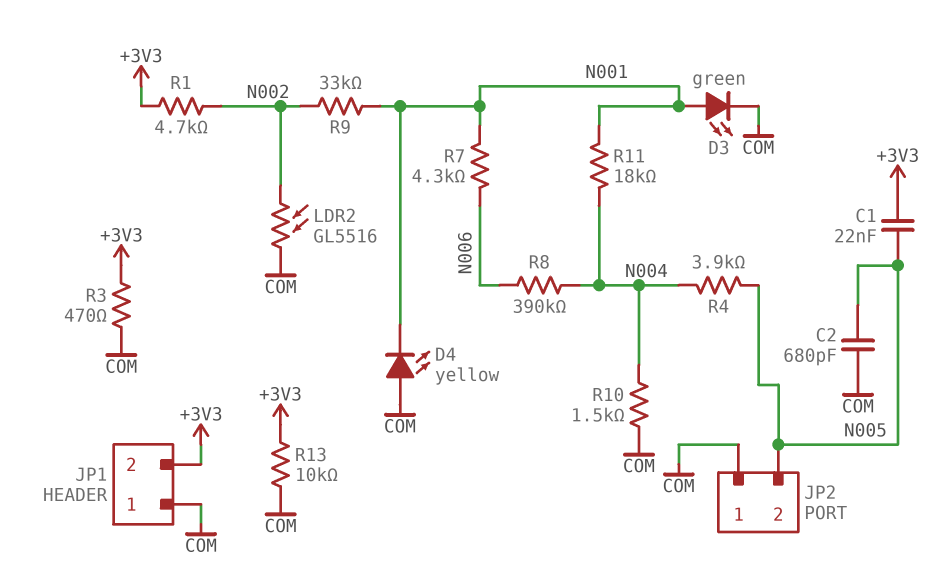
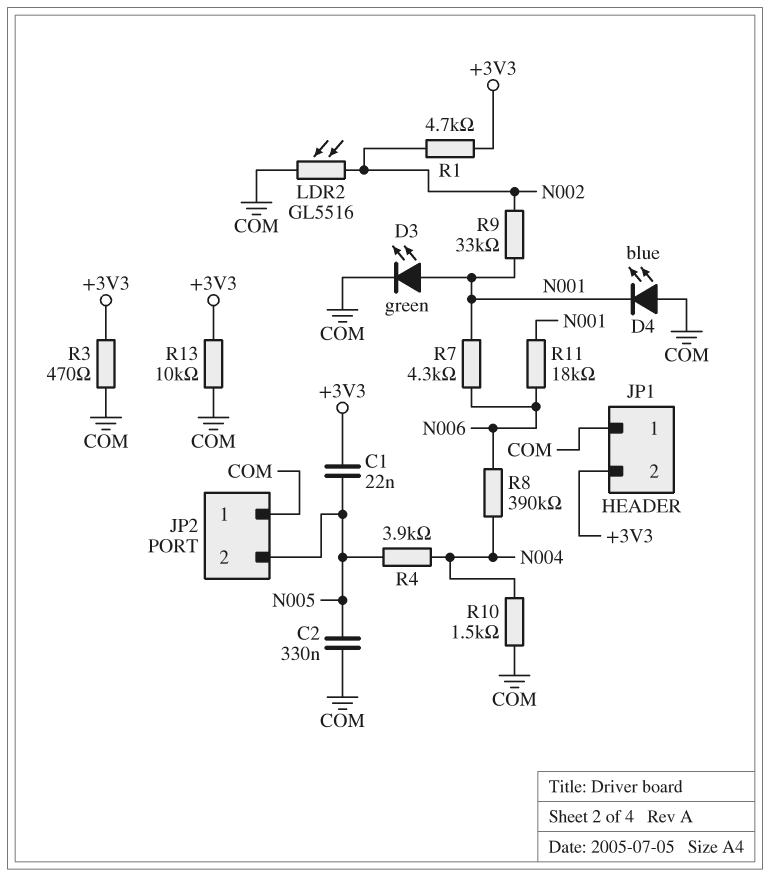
C2: 680pF (COM, N005) -> 330nF (COM, N005)
D4: LED yellow (A COM, K N001) -> LED blue (A COM, K N001)
R11: 18k (N001, N004) -> 18k (N001, N006)

